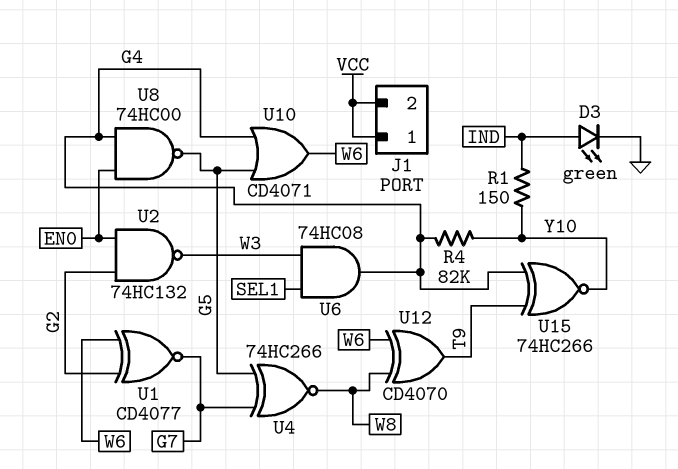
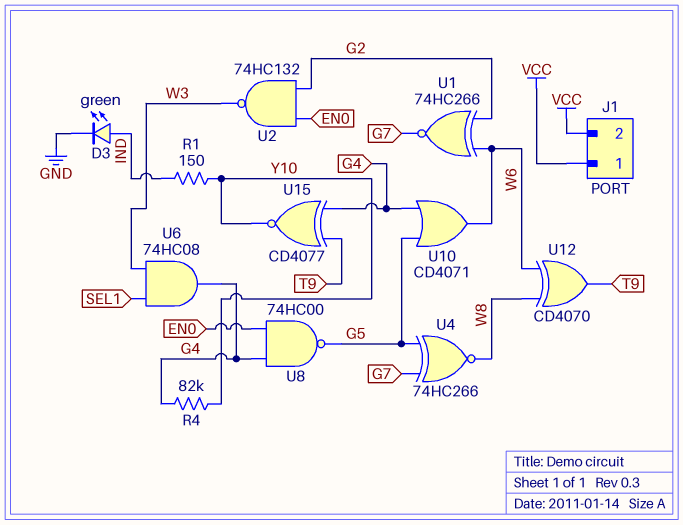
U1: XNOR CD4077 (in G2, in W6, out G7) -> XNOR 74HC266 (in G2, in W6, out G7)
U15: XNOR 74HC266 (in G4, in T9, out Y10) -> XNOR CD4077 (in G4, in T9, out Y10)

